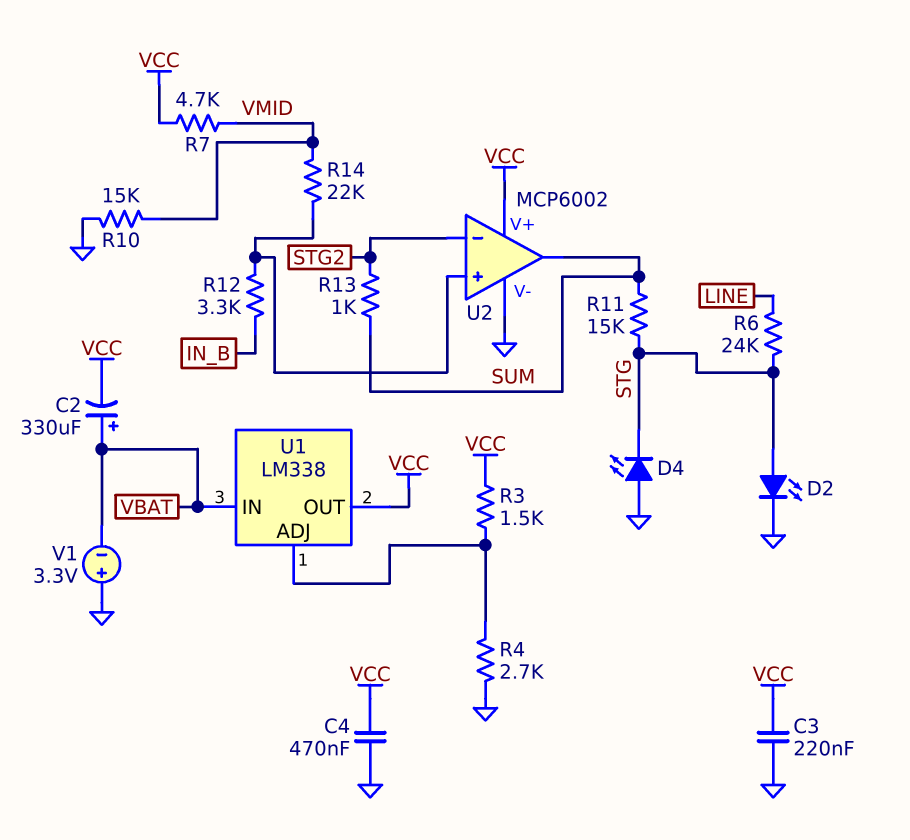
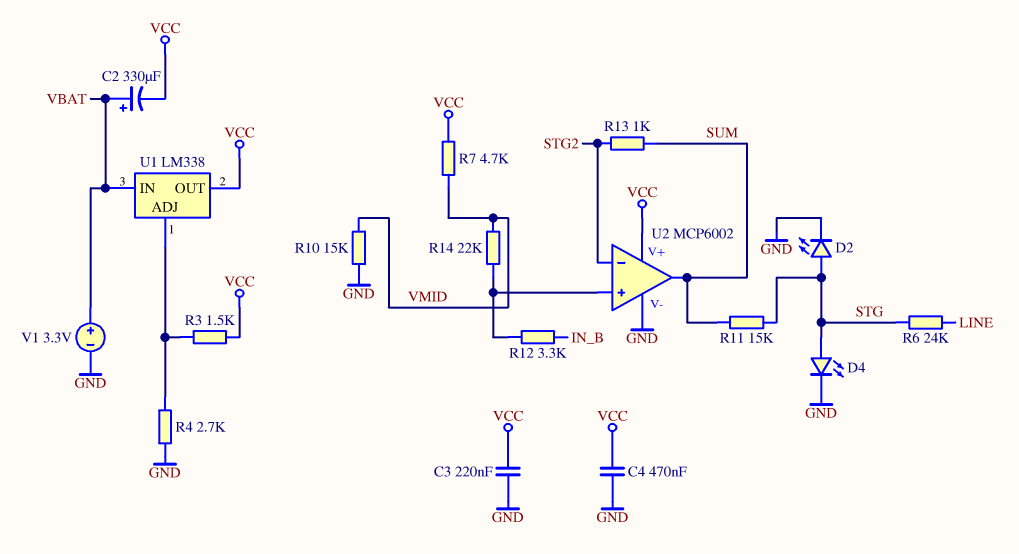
D4: LED (A GND, K STG) -> LED (A STG, K GND)
V1: 3.3V (plus GND, minus VBAT) -> 3.3V (plus VBAT, minus GND)

